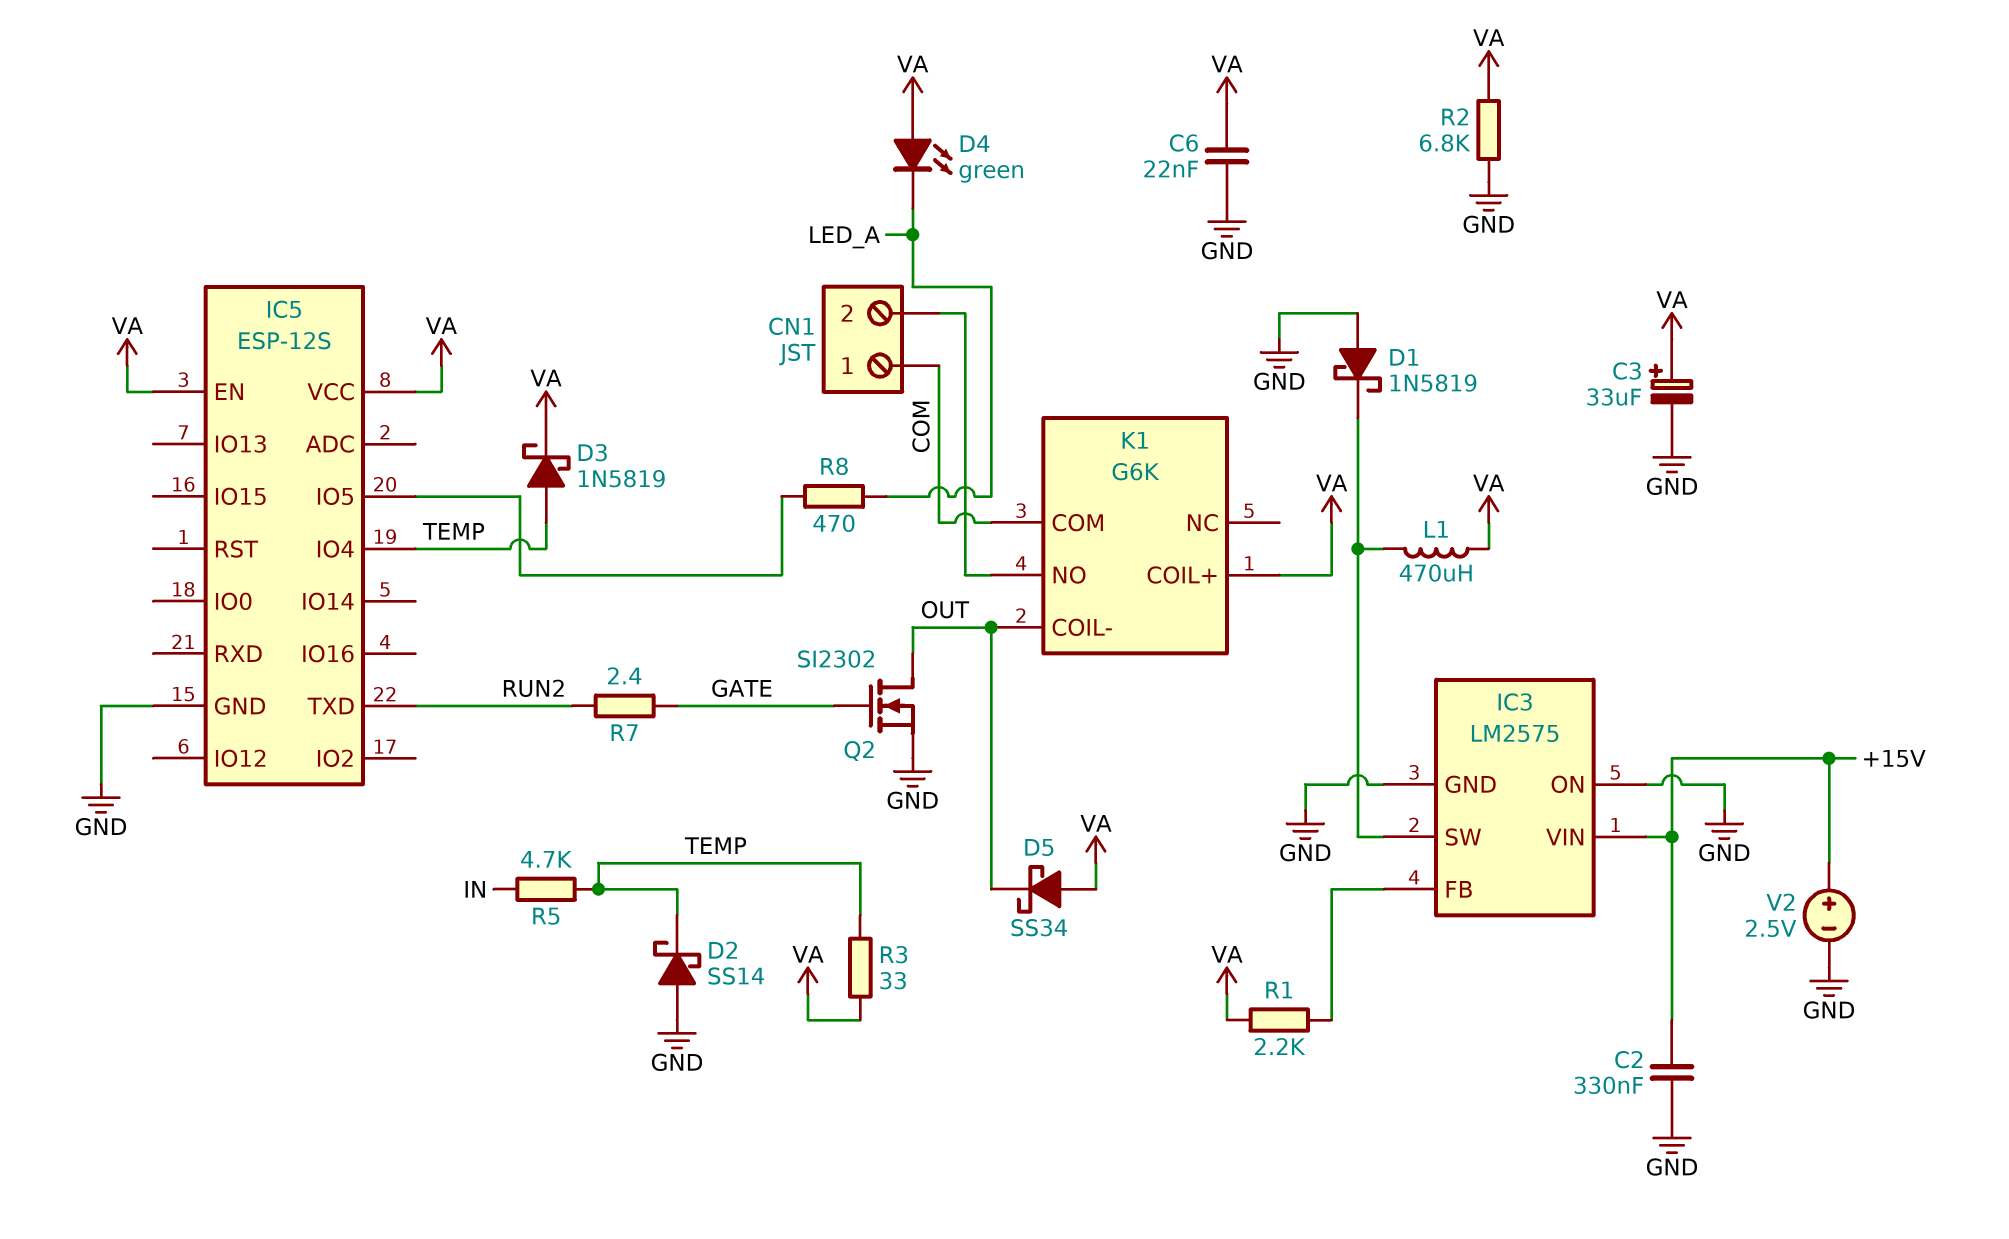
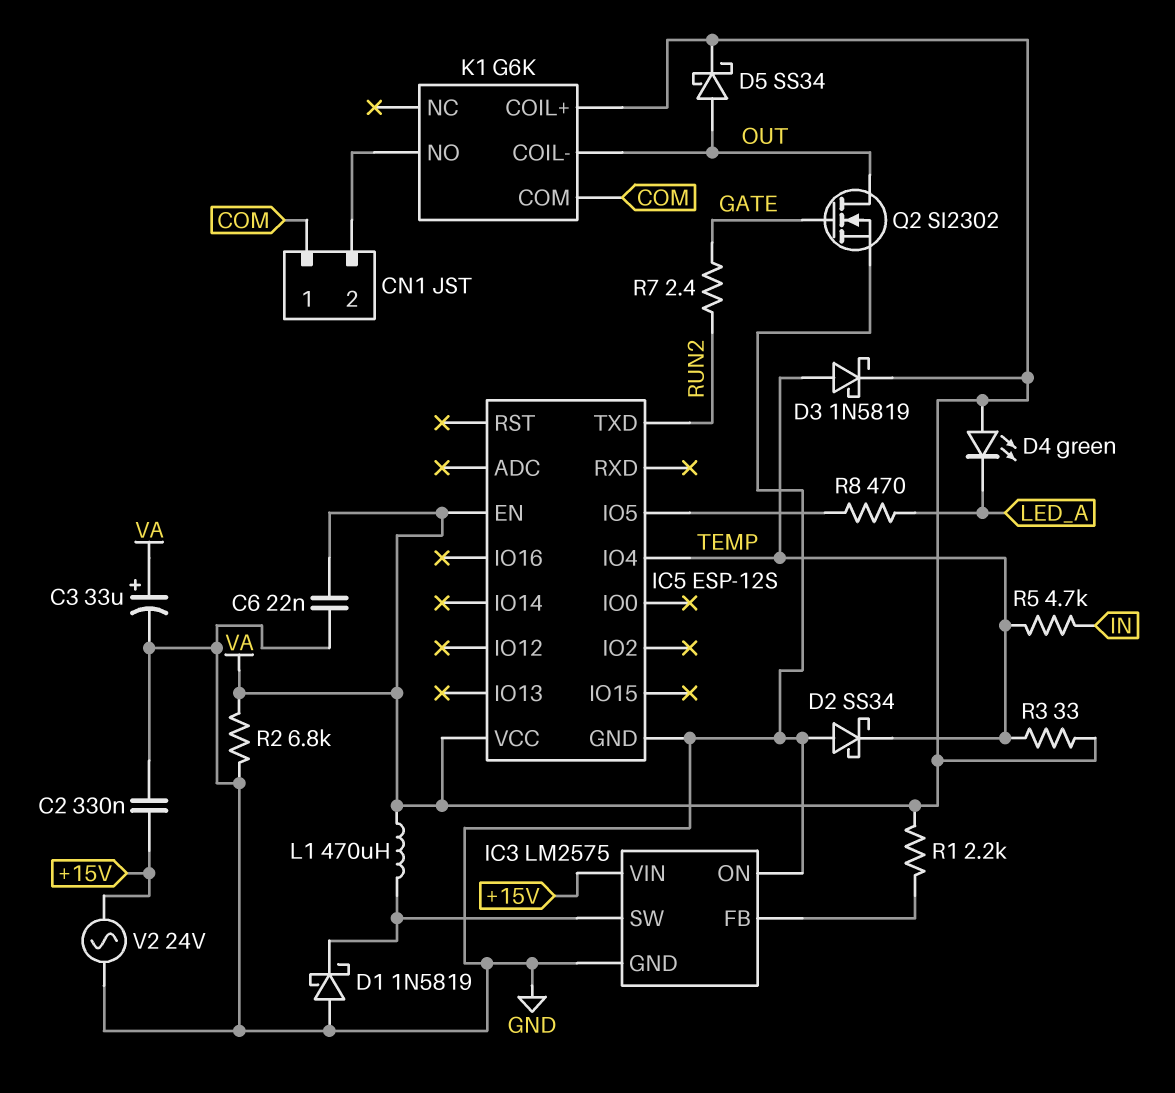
D2: schottky SS14 (A GND, K TEMP) -> schottky SS34 (A GND, K TEMP)
D5: schottky SS34 (A VA, K OUT) -> schottky SS34 (A OUT, K VA)
V2: 2.5V (plus +15V, minus GND) -> AC 24V (+15V, GND)

